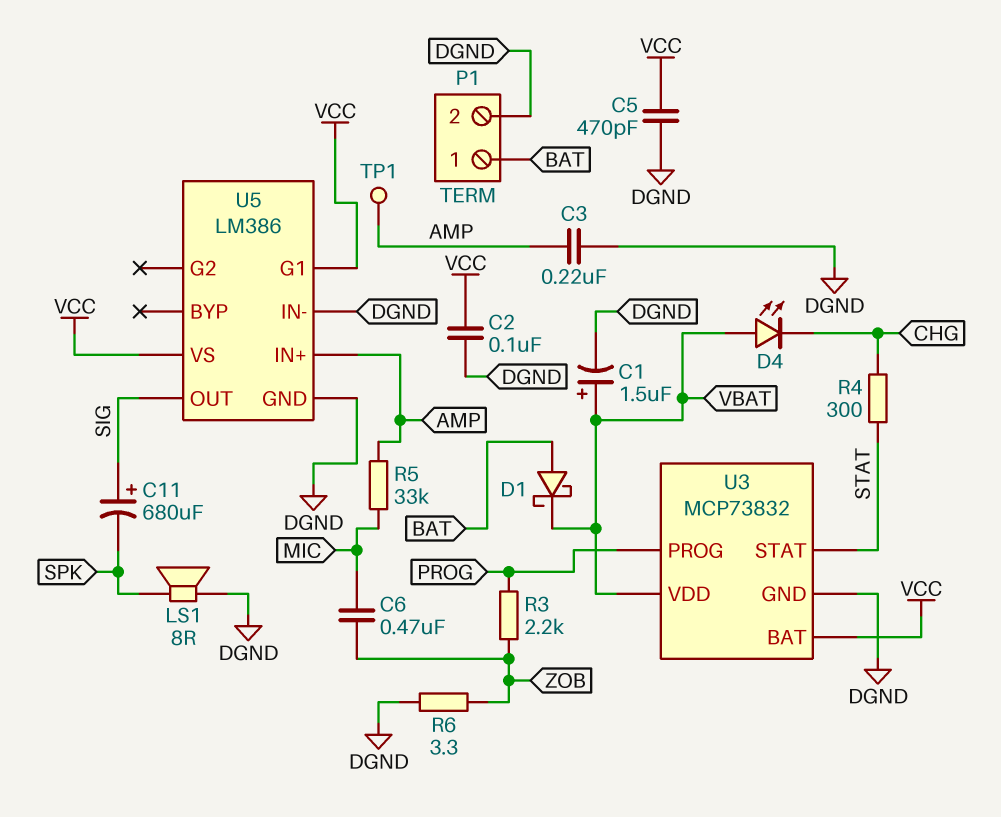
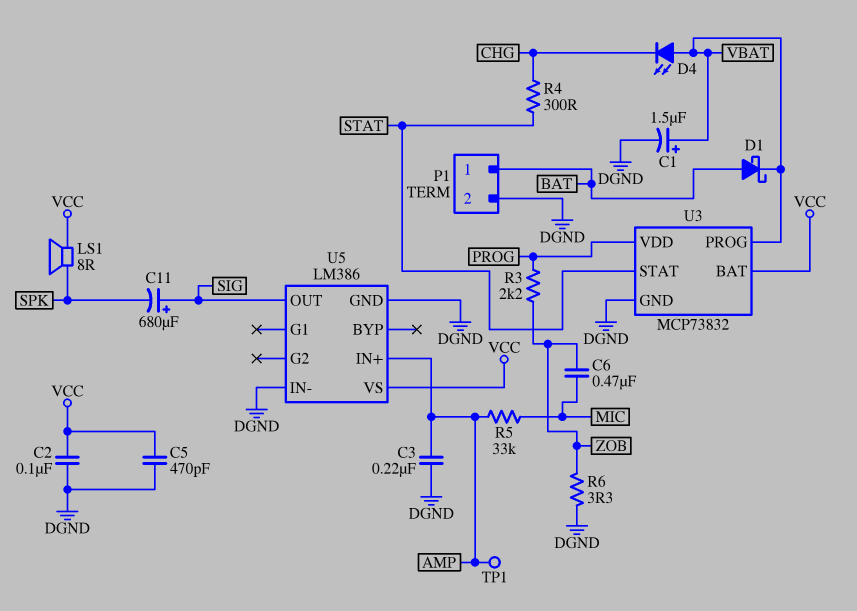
LS1: speaker 8R (DGND, SPK) -> speaker 8R (SPK, VCC)
U3 pin PROG: PROG -> VBAT
U3 pin VDD: VBAT -> PROG
U5 pin G1: VCC -> none

